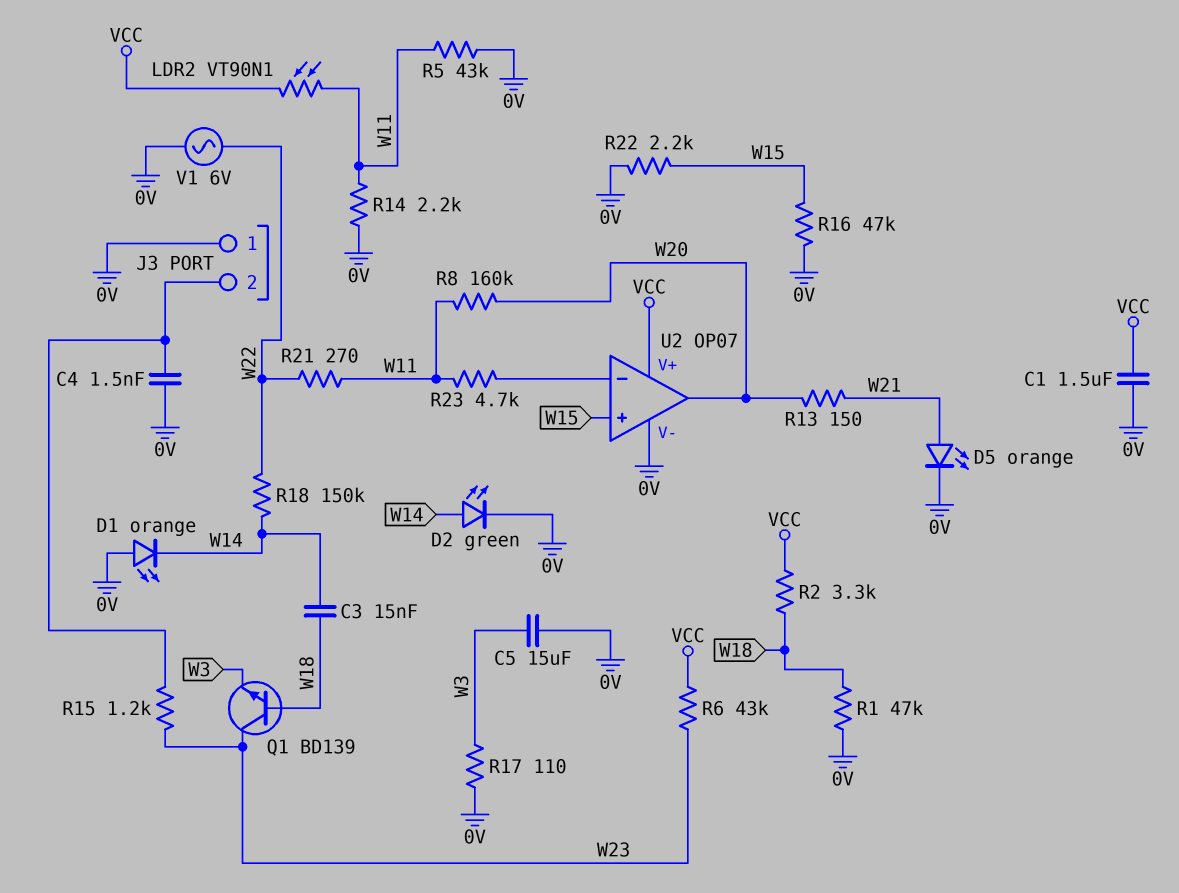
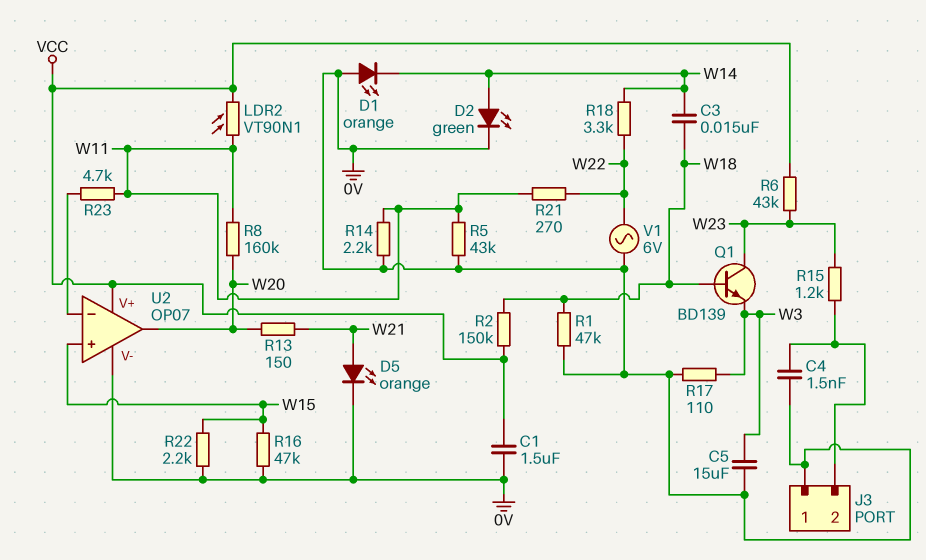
R2: 3.3k (VCC, W18) -> 150k (VCC, W18)
R18: 150k (W14, W22) -> 3.3k (W14, W22)

